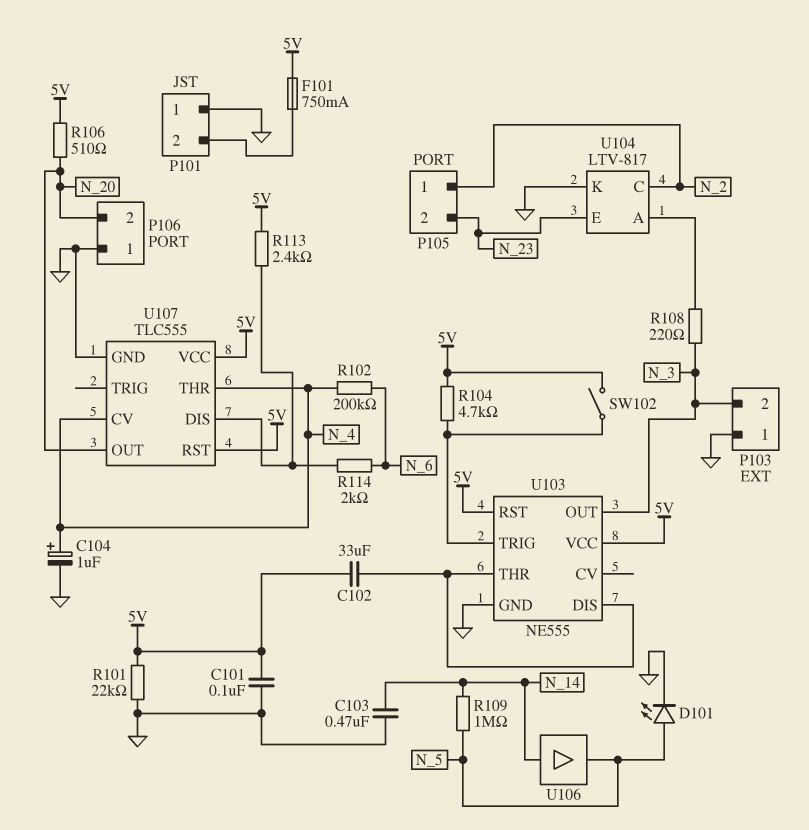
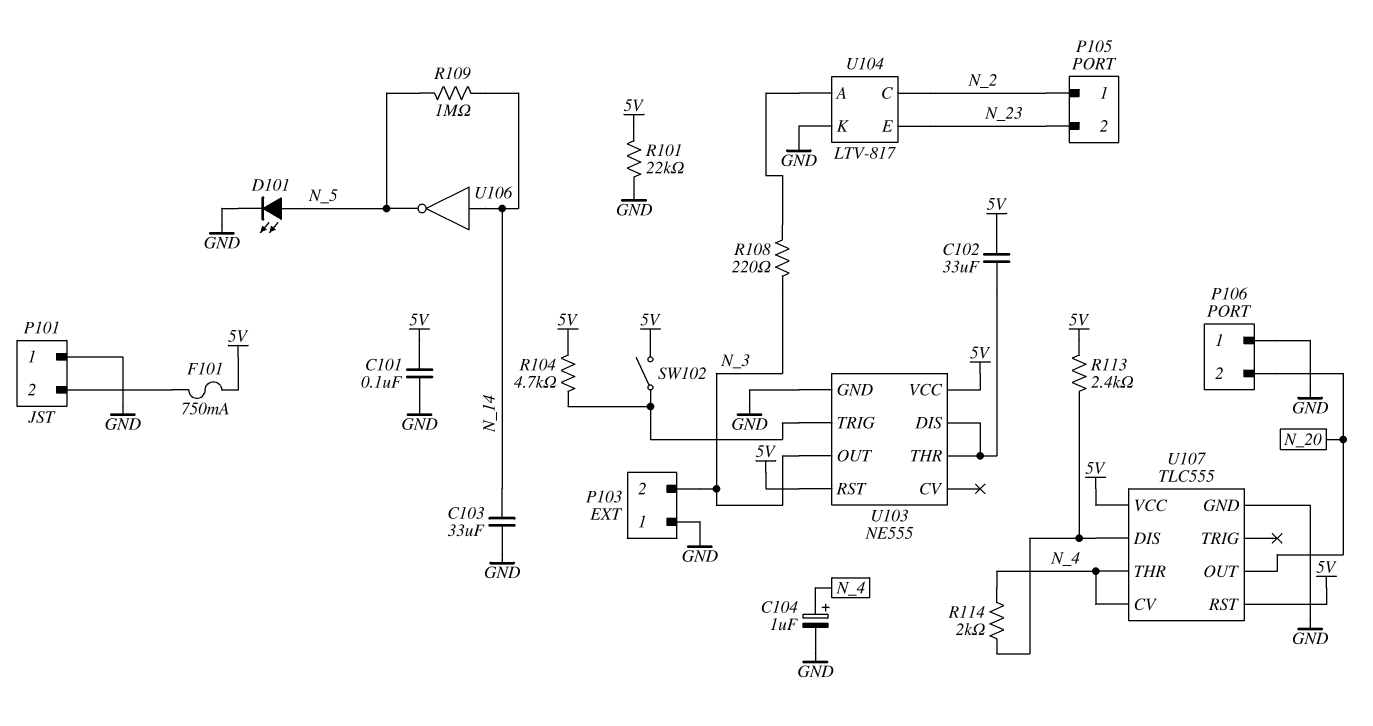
C103: 470nF (GND, N_14) -> 33uF (GND, N_14)
R102: 200k (N_4, N_6) -> none
R106: 510 (5V, N_20) -> none
R114: 2k (N_6, U107/DIS) -> 2k (N_4, U107/DIS)
U106: buffer (in N_14, out N_5) -> NOT (in N_14, out N_5)

